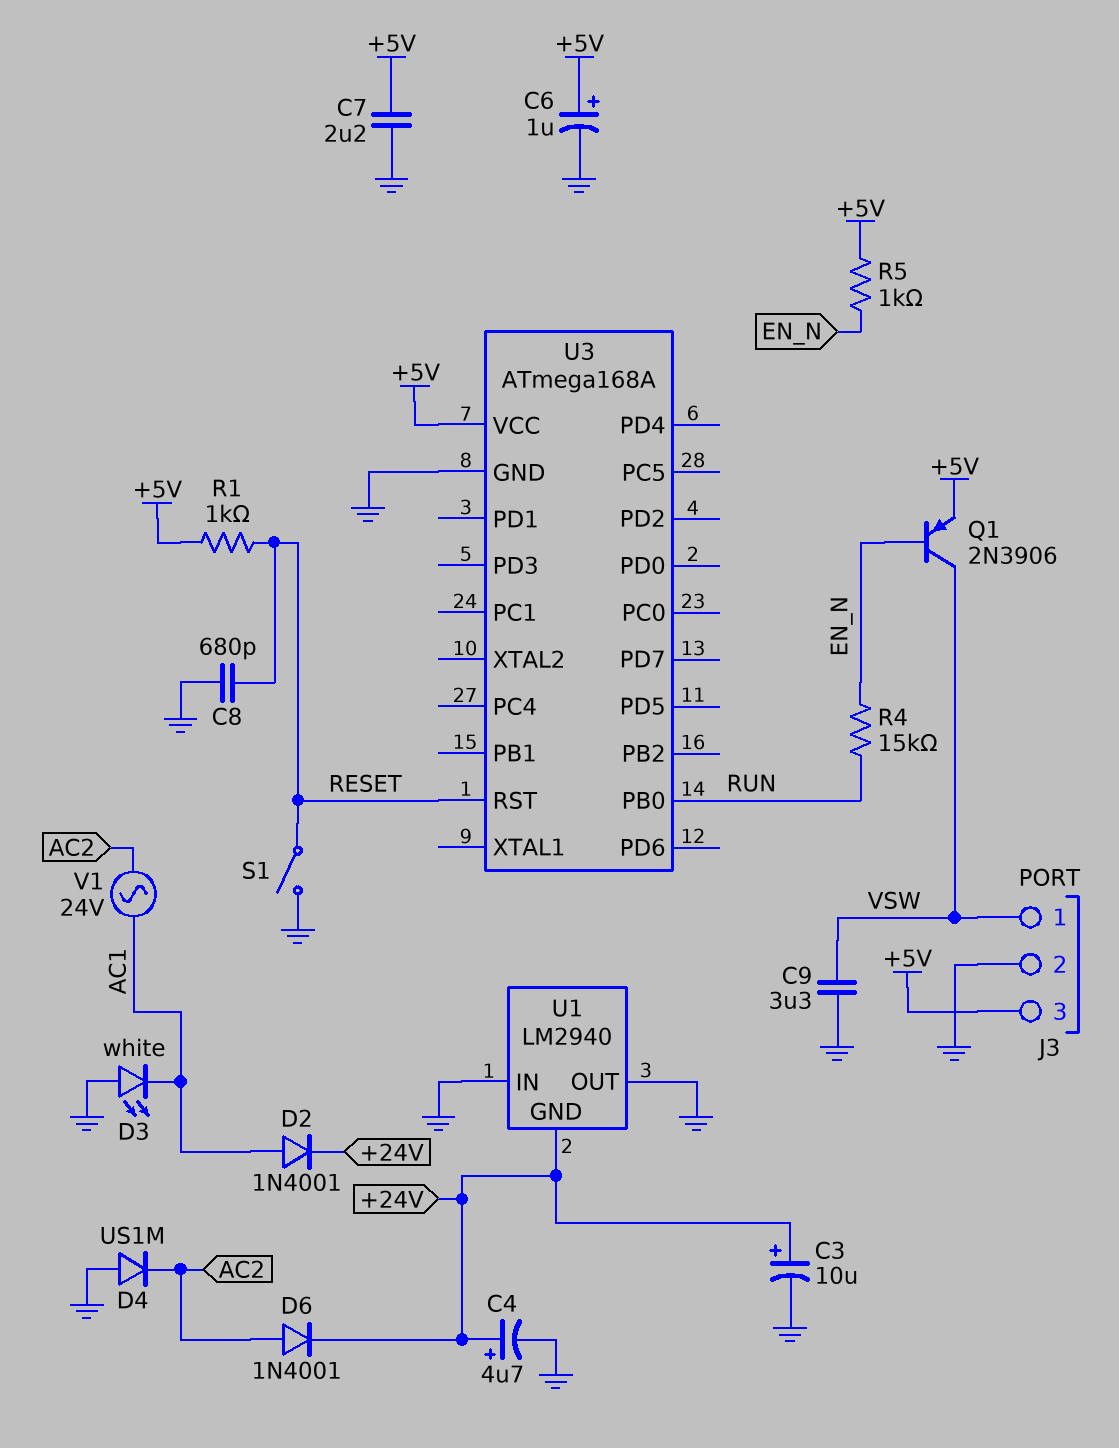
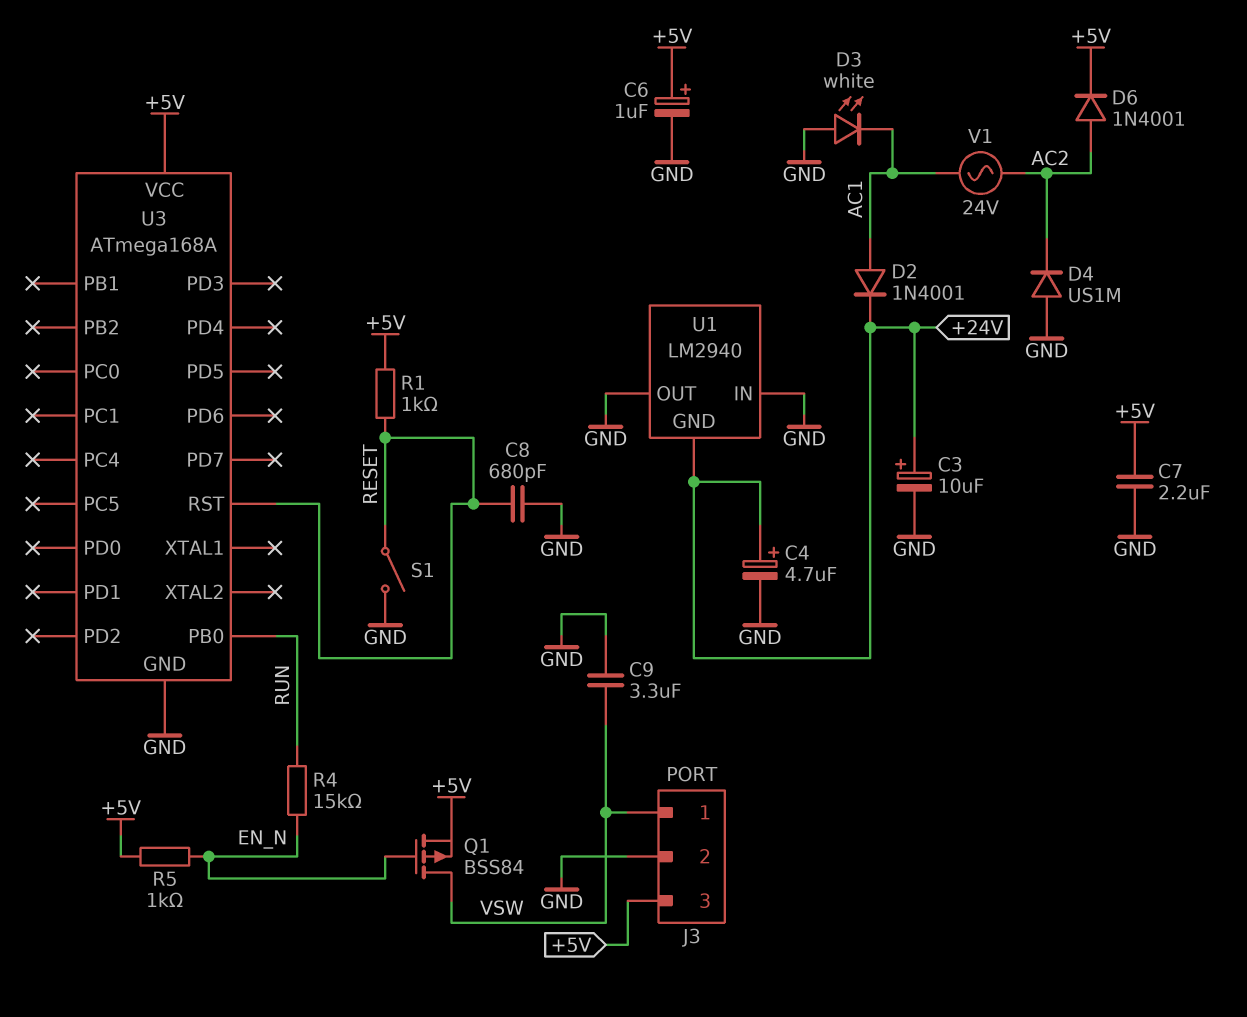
D6: diode 1N4001 (A AC2, K +24V) -> diode 1N4001 (A AC2, K +5V)
Q1: PNP 2N3906 (B EN_N, C VSW, E +5V) -> PMOS BSS84 (G EN_N, D VSW, S +5V)

